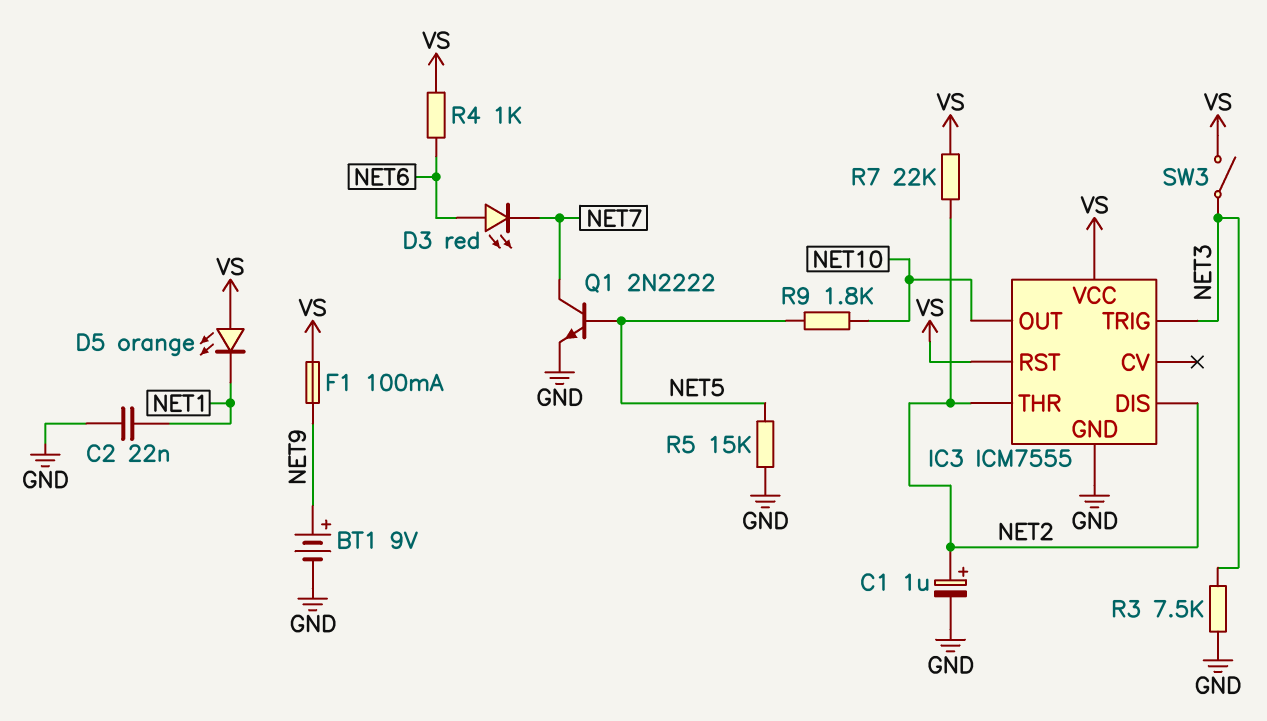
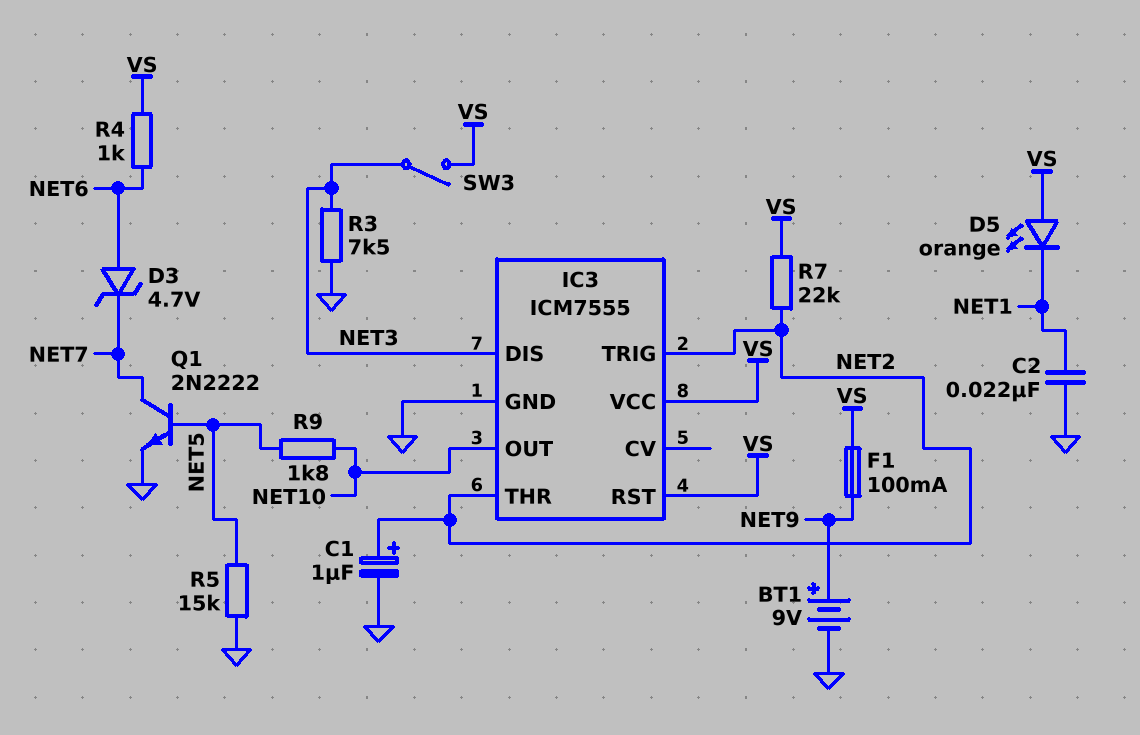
D3: LED red (A NET6, K NET7) -> zener 4.7V (A NET6, K NET7)
IC3 pin DIS: NET2 -> NET3
IC3 pin TRIG: NET3 -> NET2

